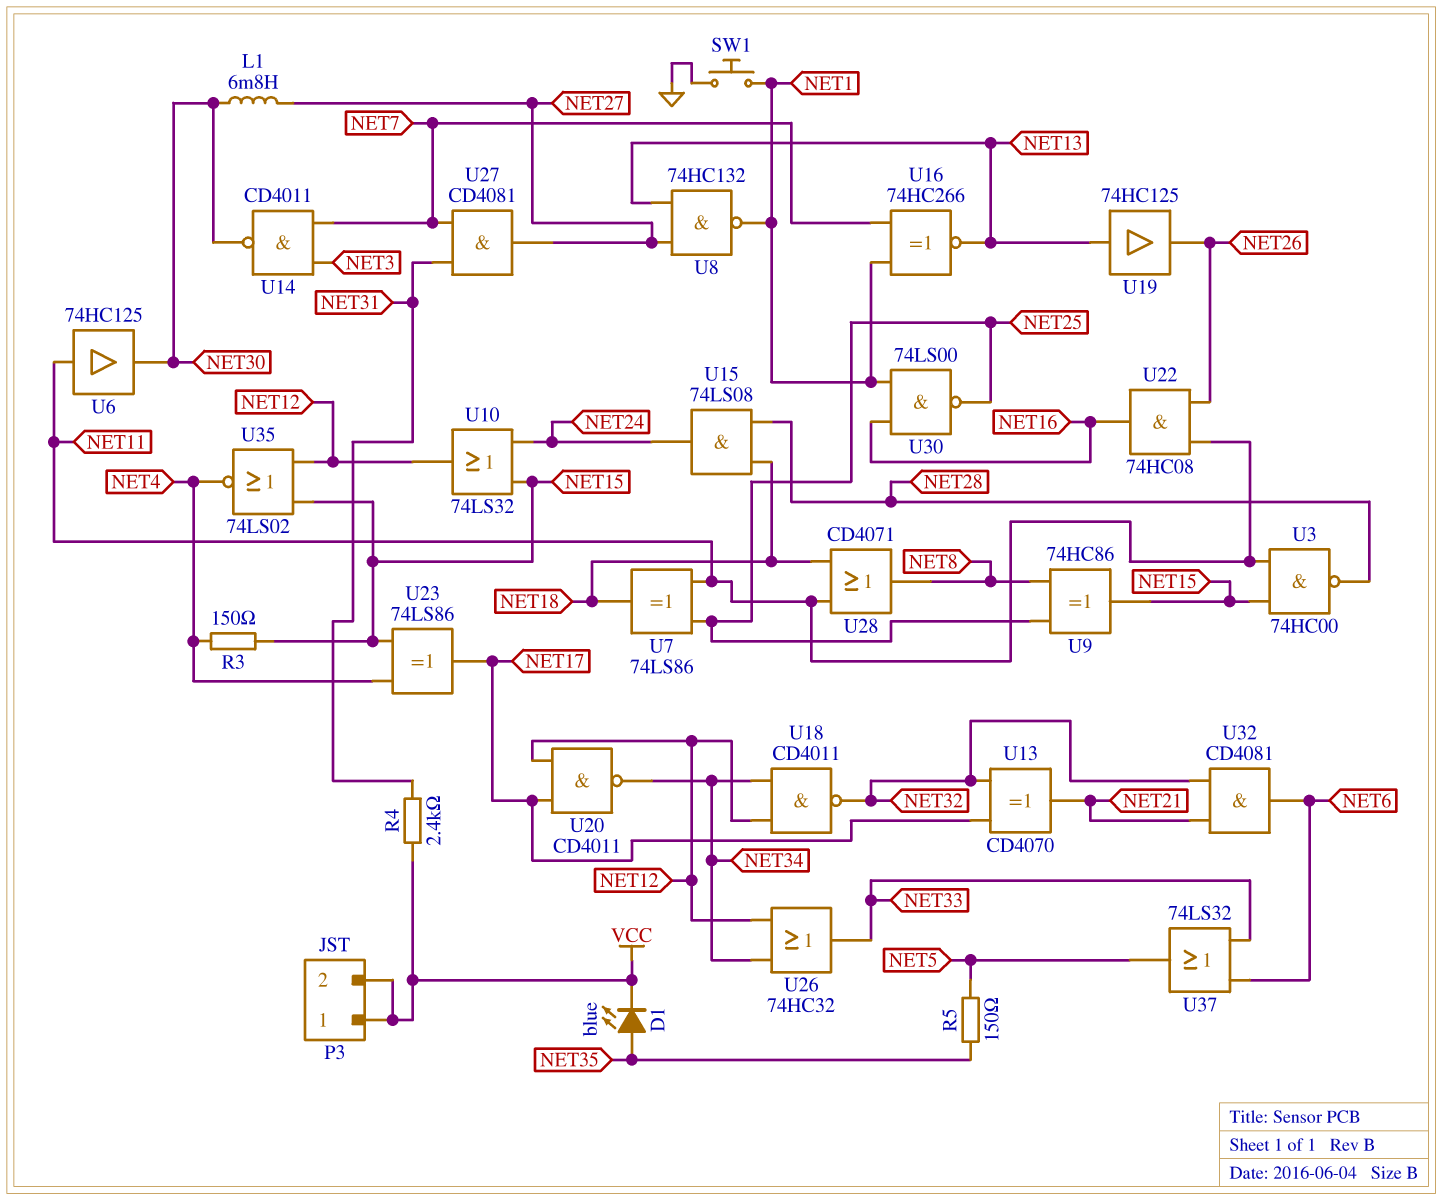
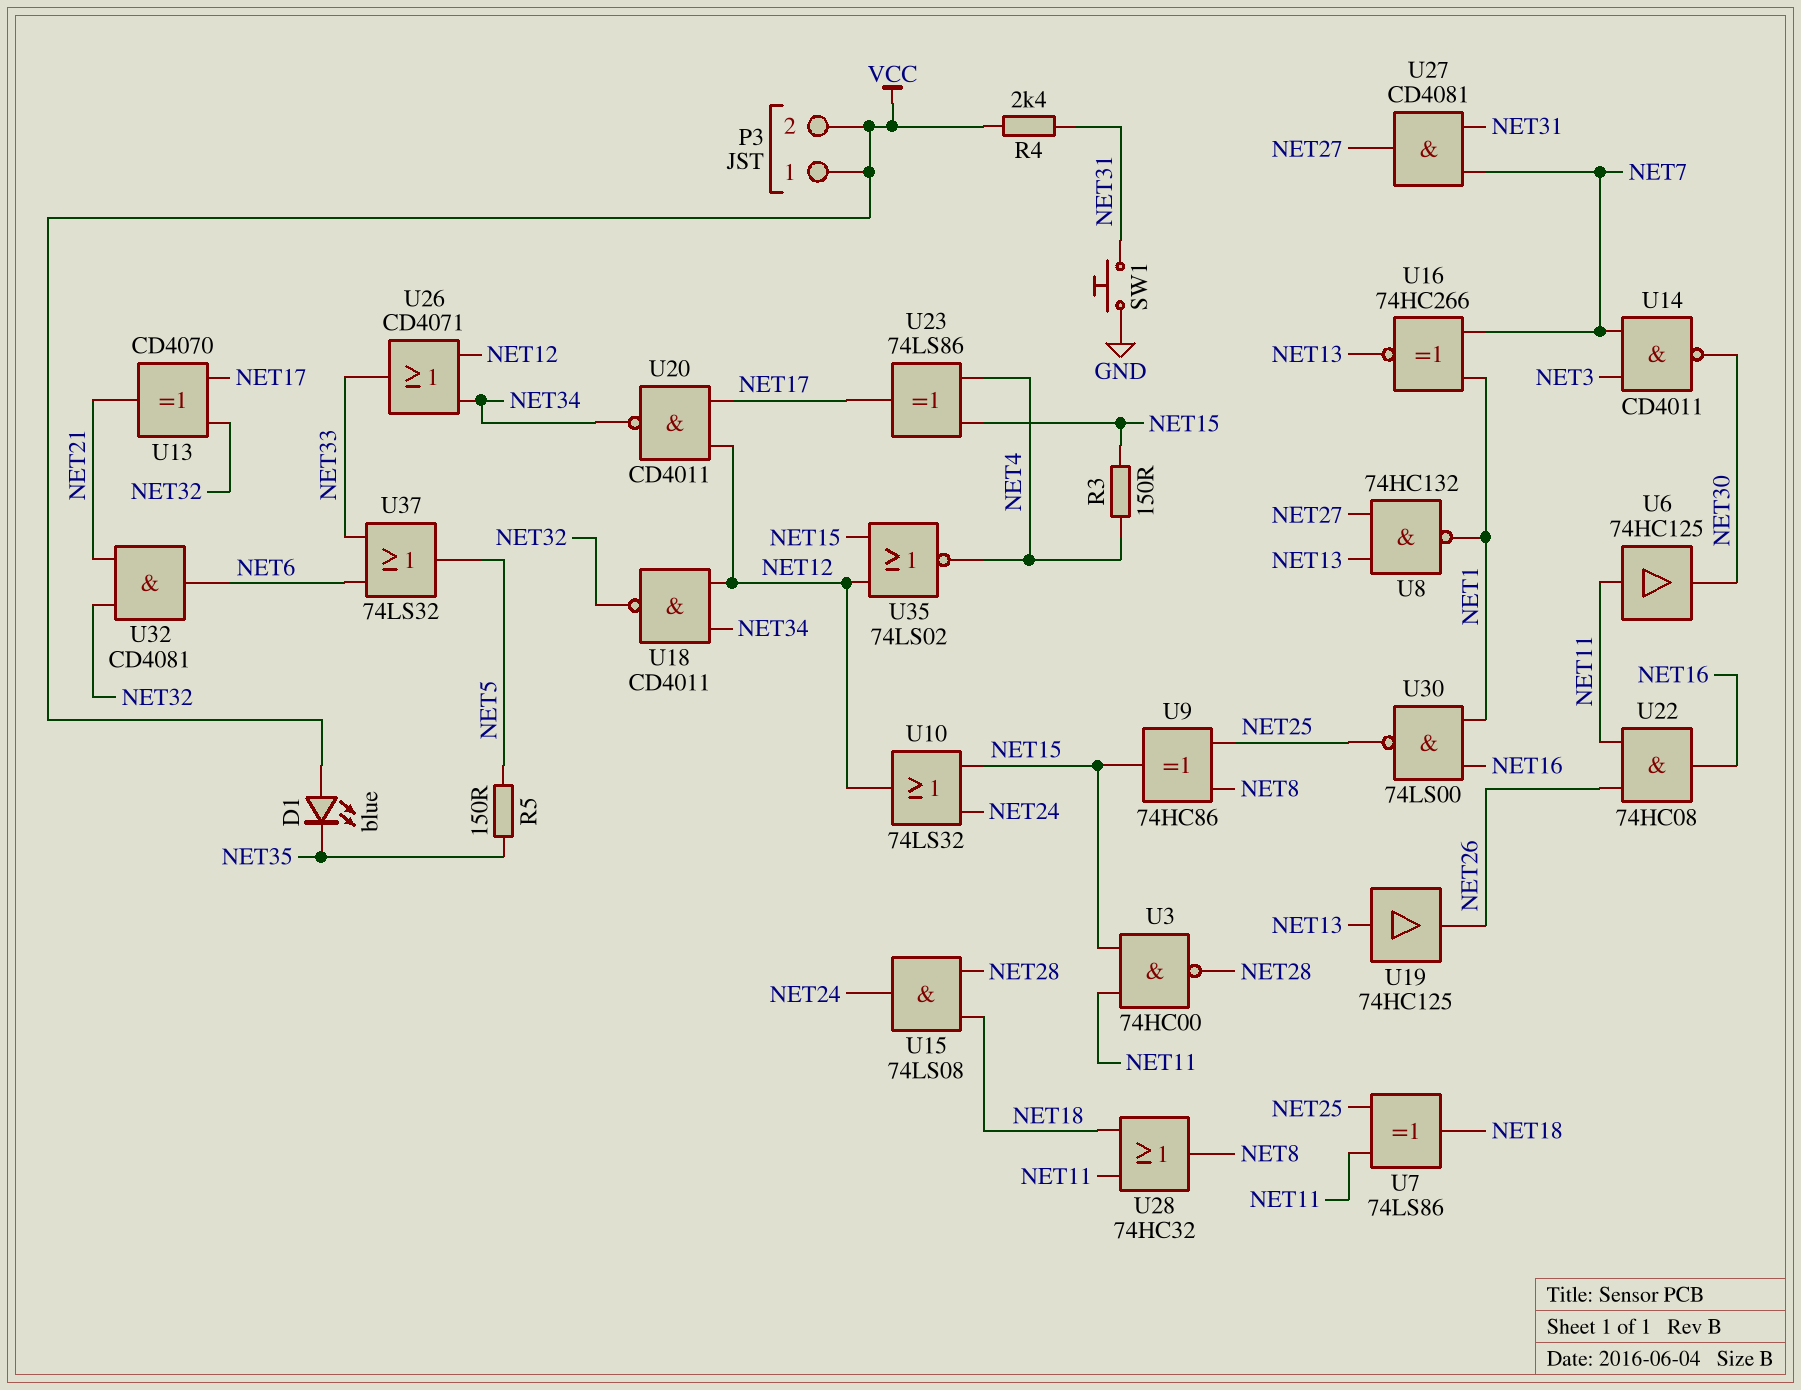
D1: LED blue (A NET35, K VCC) -> LED blue (A VCC, K NET35)
L1: 6.8mH (NET27, NET30) -> none
SW1: button (GND, NET1) -> button (GND, NET31)
U26: OR 74HC32 (in NET12, in NET34, out NET33) -> OR CD4071 (in NET12, in NET34, out NET33)
U28: OR CD4071 (in NET11, in NET18, out NET8) -> OR 74HC32 (in NET11, in NET18, out NET8)

